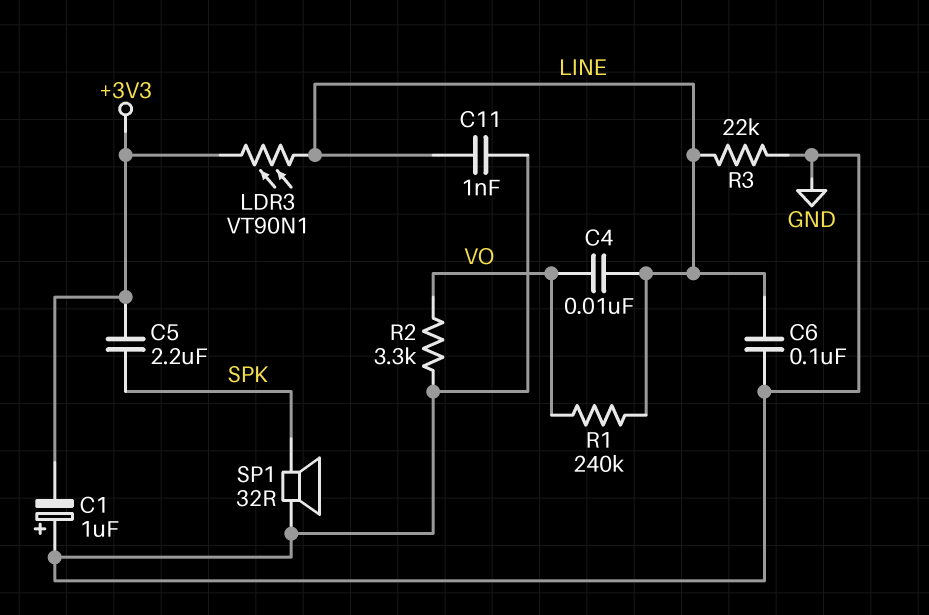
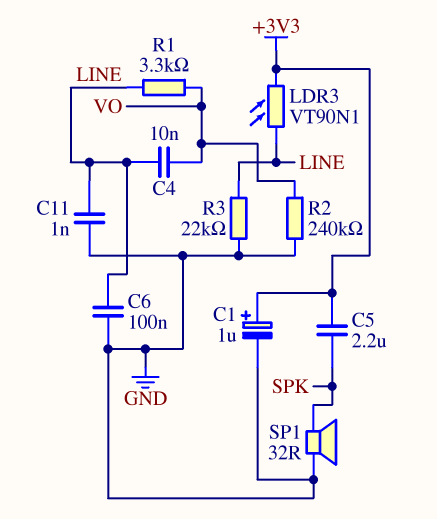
C1: 1uF (plus GND, minus +3V3) -> 1uF (plus +3V3, minus GND)
R1: 240k (LINE, VO) -> 3.3k (LINE, VO)
R2: 3.3k (GND, VO) -> 240k (GND, VO)

